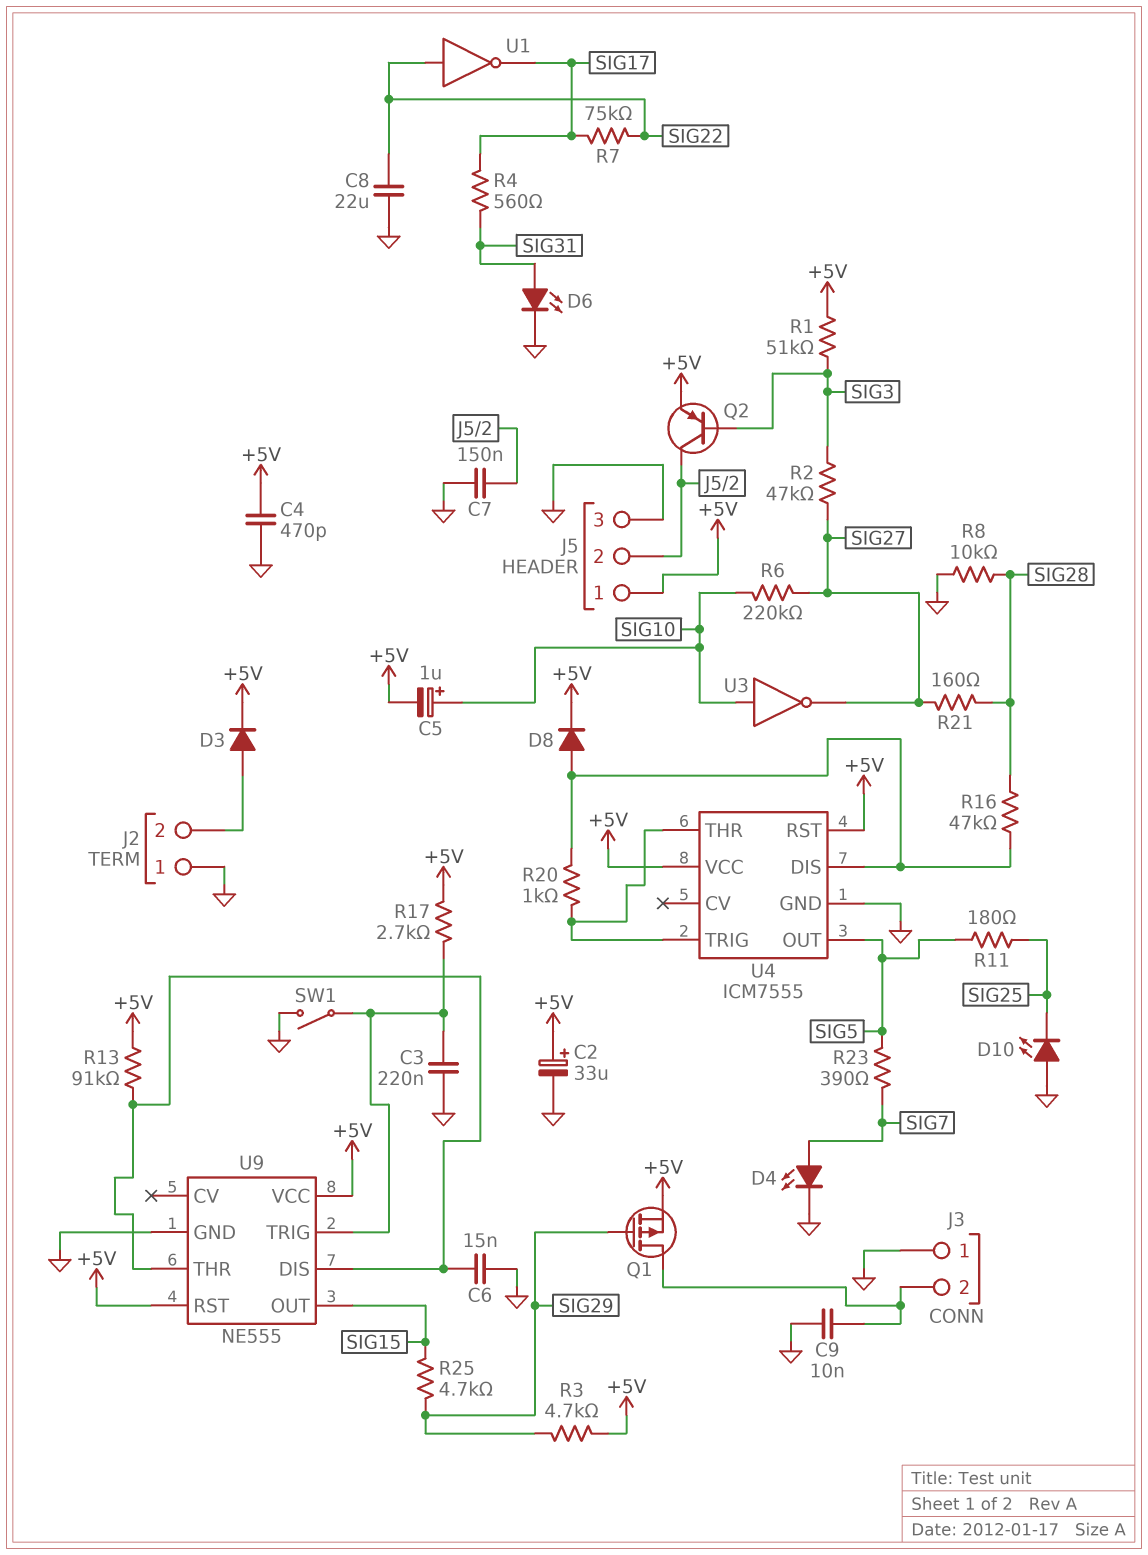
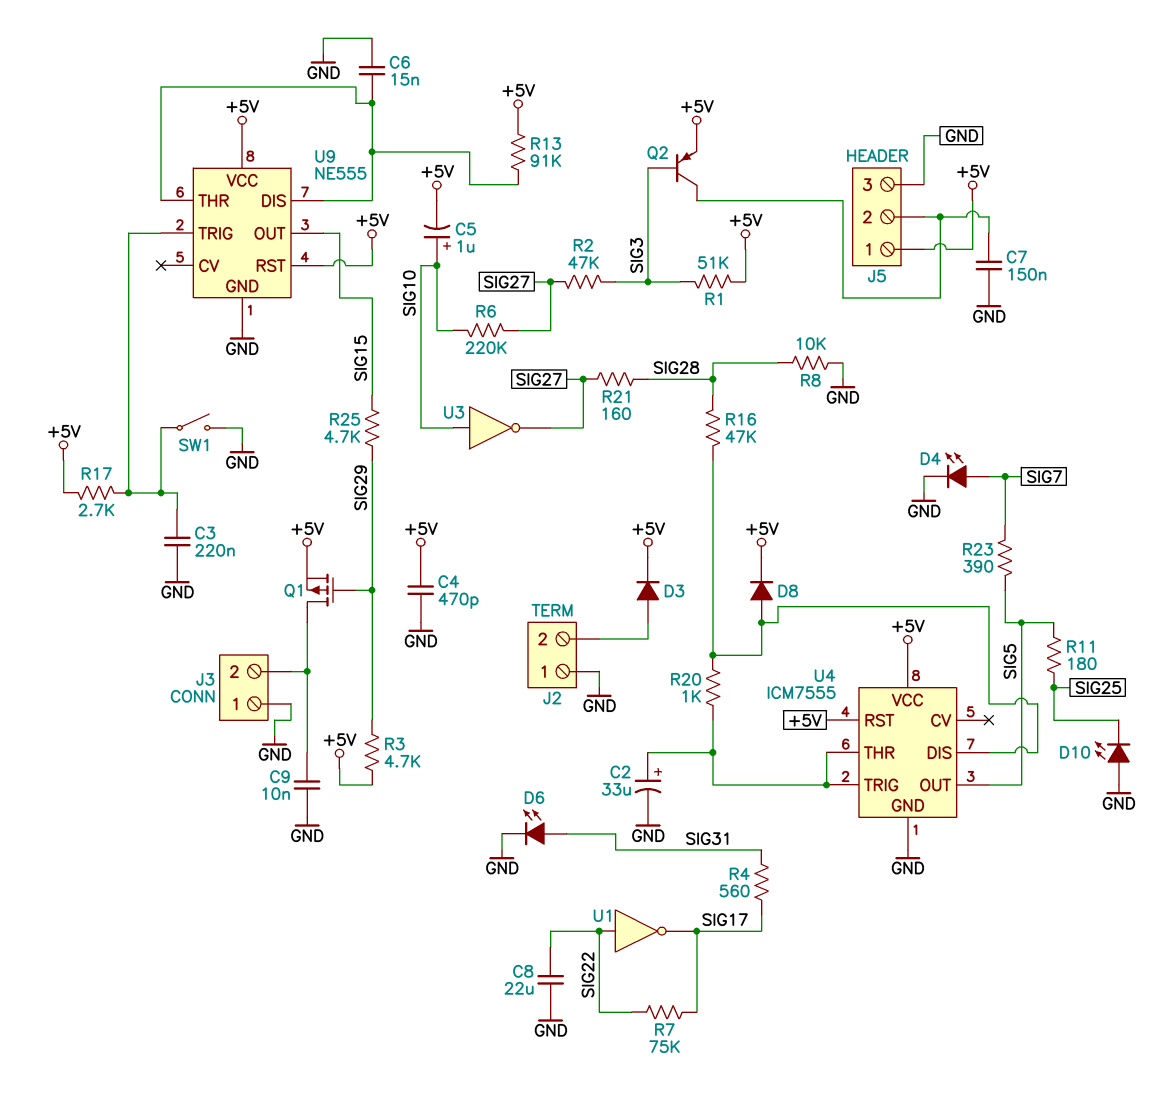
C2: 33uF (plus +5V, minus GND) -> 33uF (plus U4/THR, minus GND)

